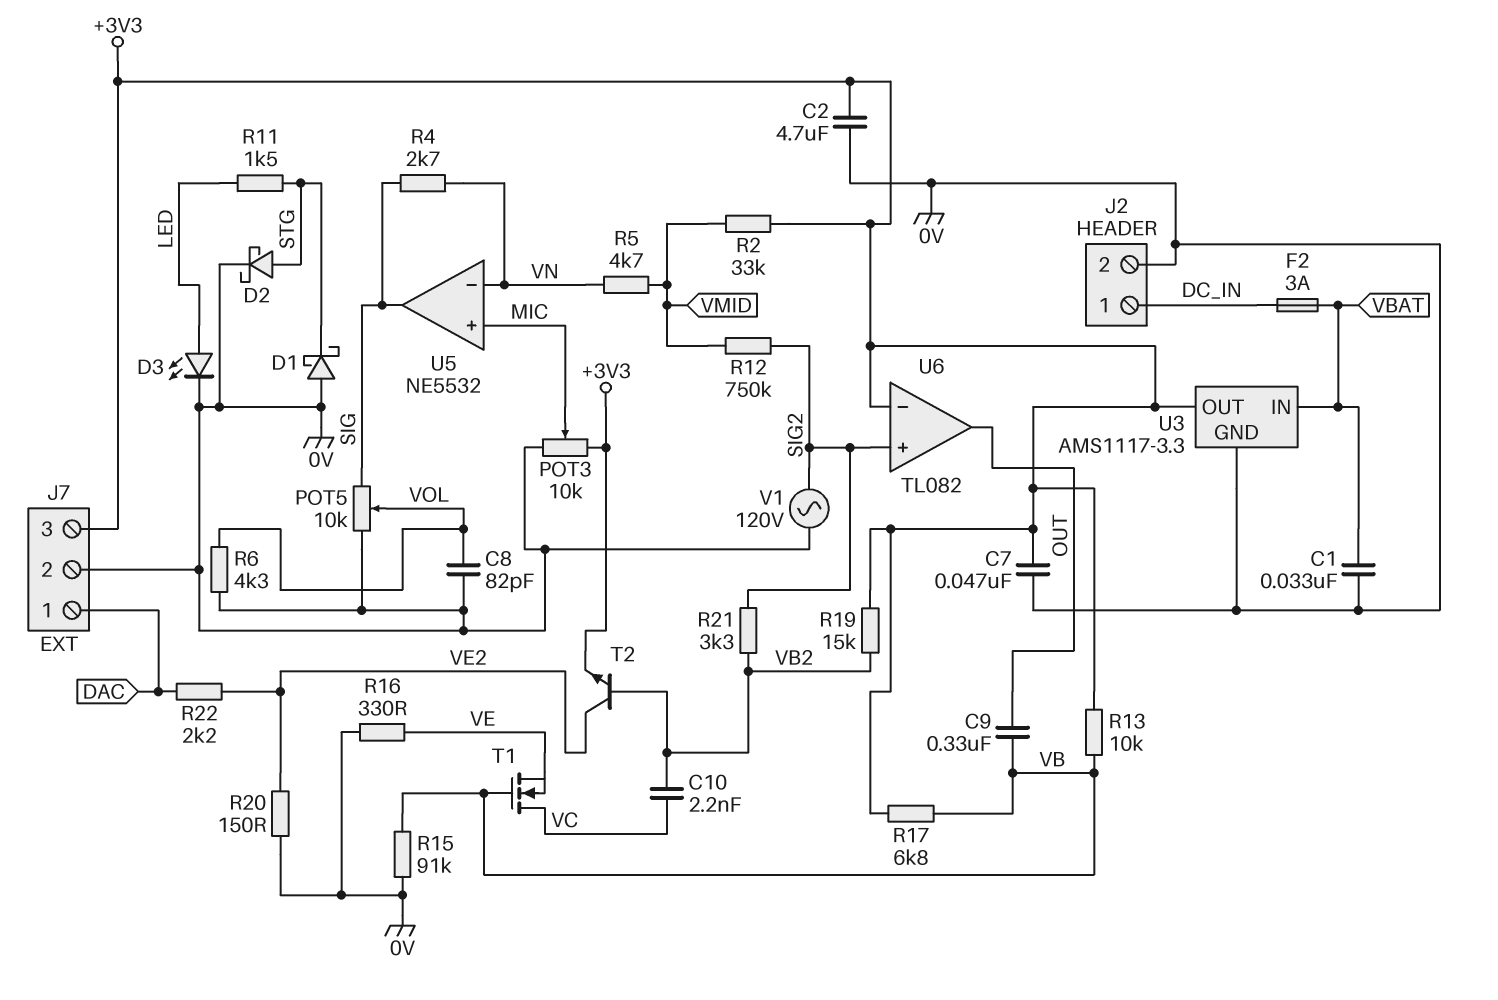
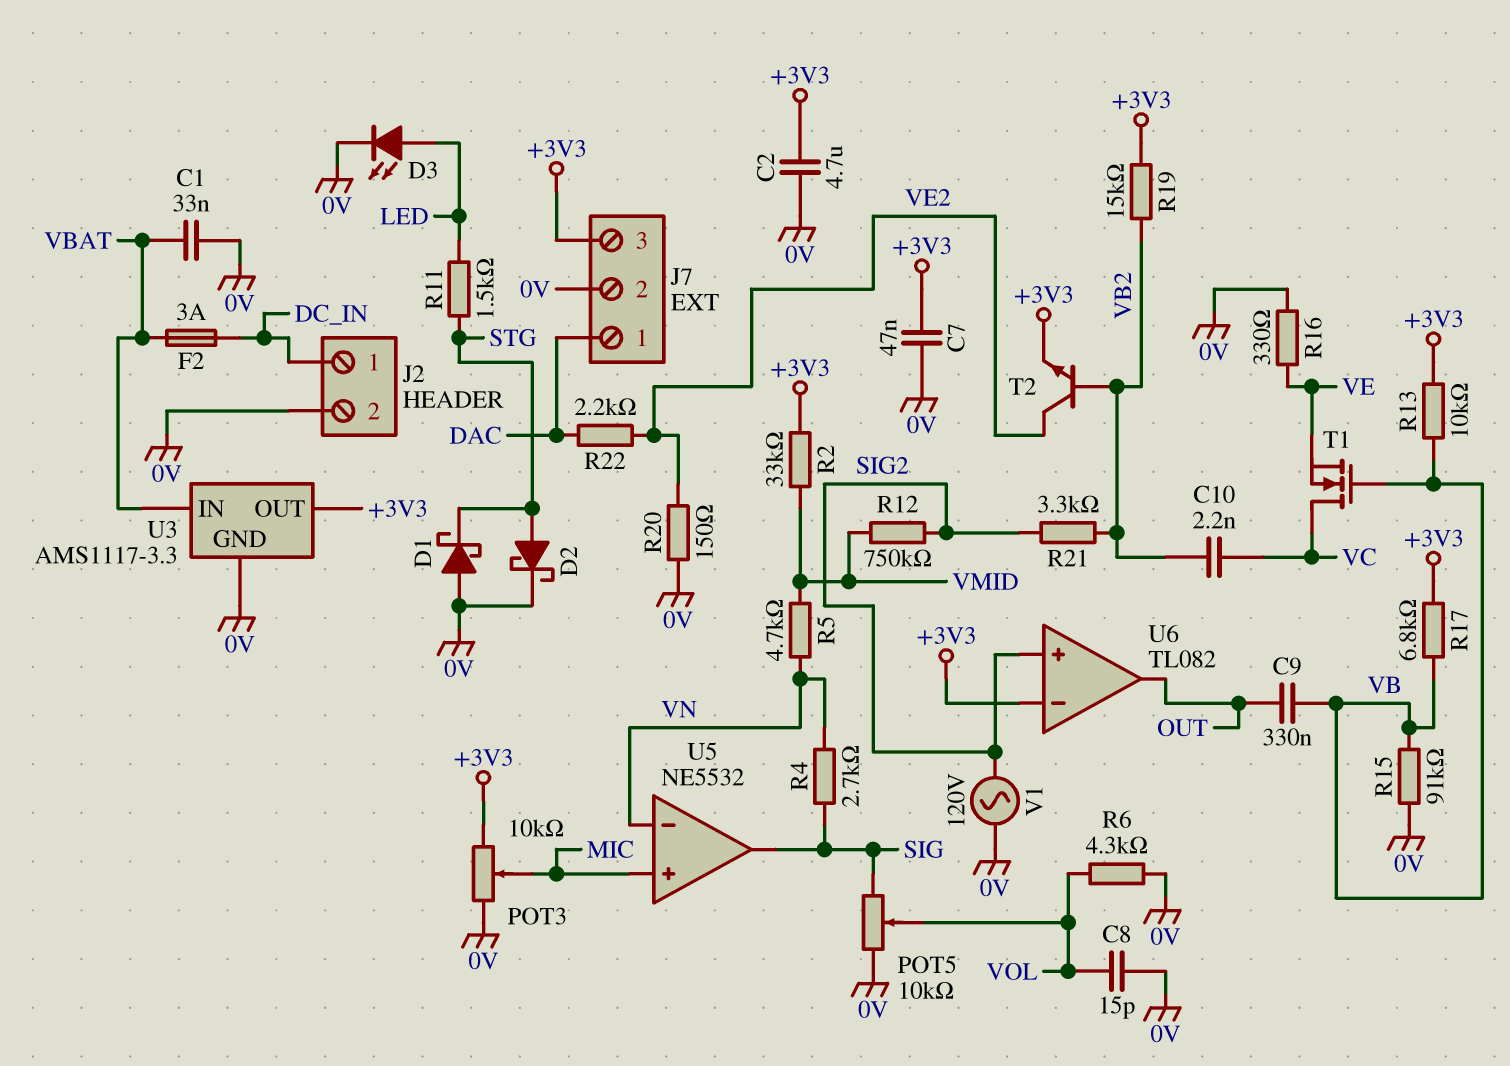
C8: 82pF (0V, VOL) -> 15pF (0V, VOL)

